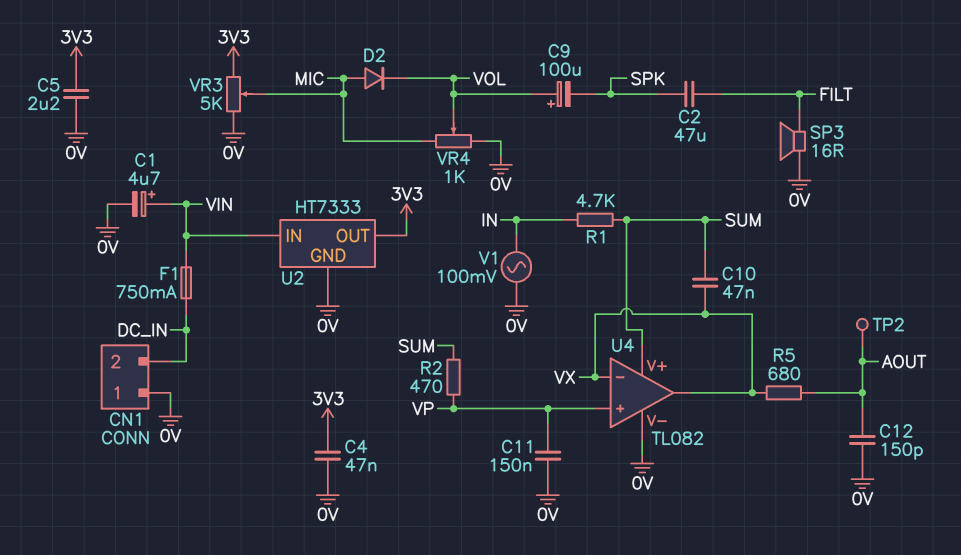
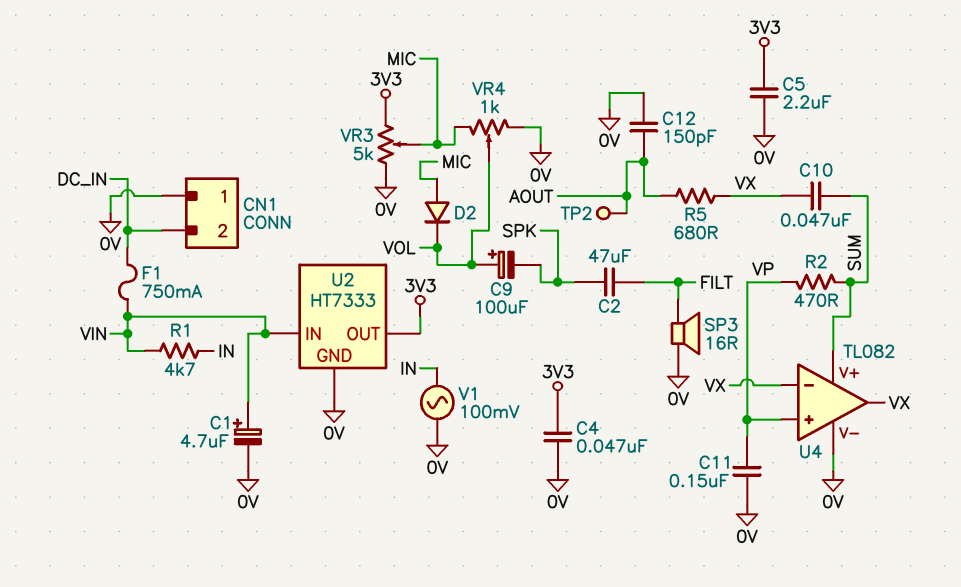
R1: 4.7k (IN, SUM) -> 4.7k (IN, VIN)

